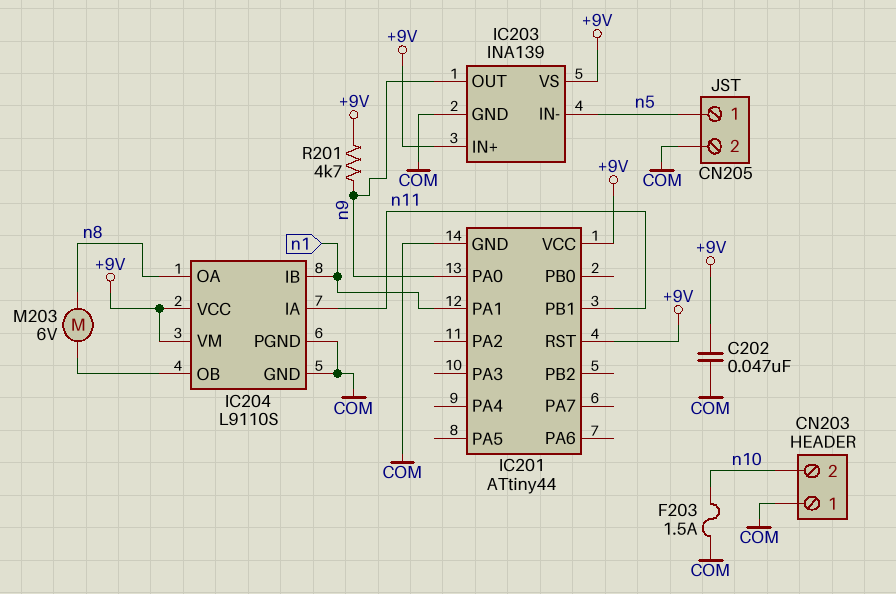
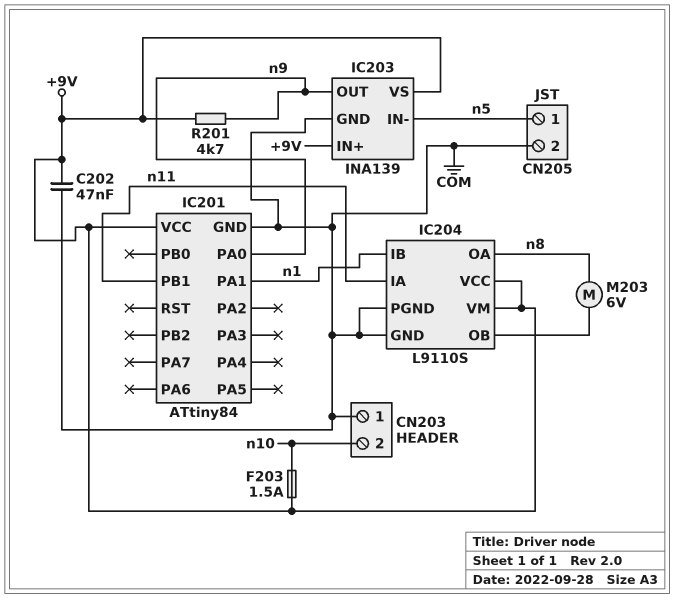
F203: 1.5A (COM, n10) -> 1.5A (+9V, n10)
IC201: ATtiny44 -> ATtiny84
IC201 pin RST: +9V -> none

